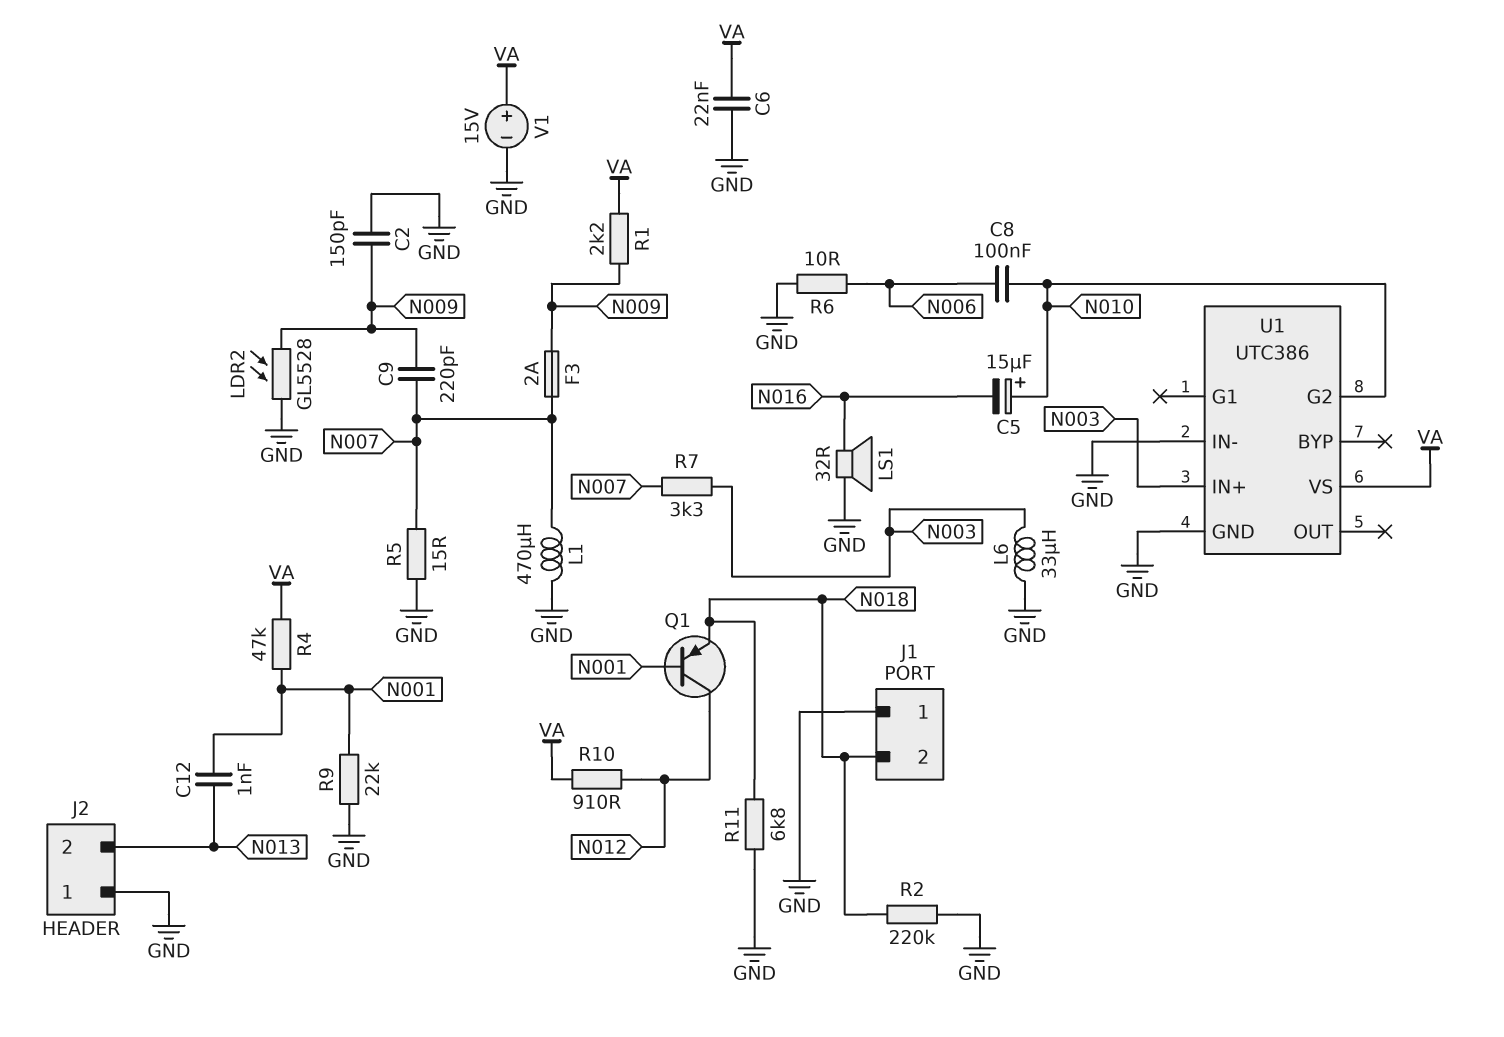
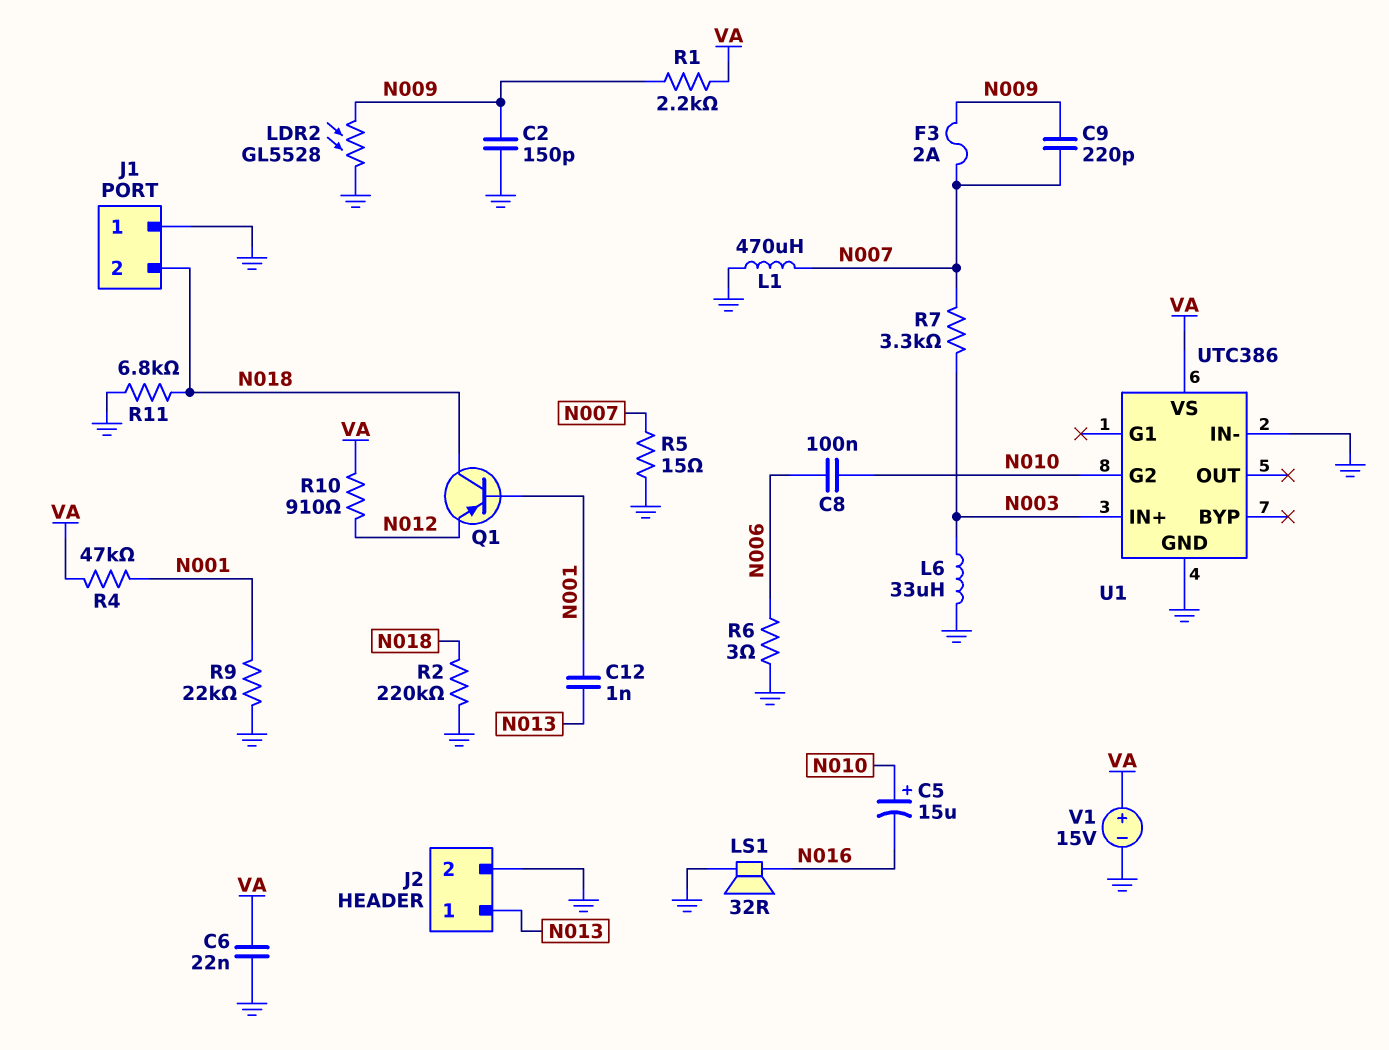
J2 pin 1: GND -> N013
J2 pin 2: N013 -> GND
Q1: PNP (B N001, C N012, E N018) -> PNP (B N001, C N018, E N012)
R6: 10 (GND, N006) -> 3 (GND, N006)

